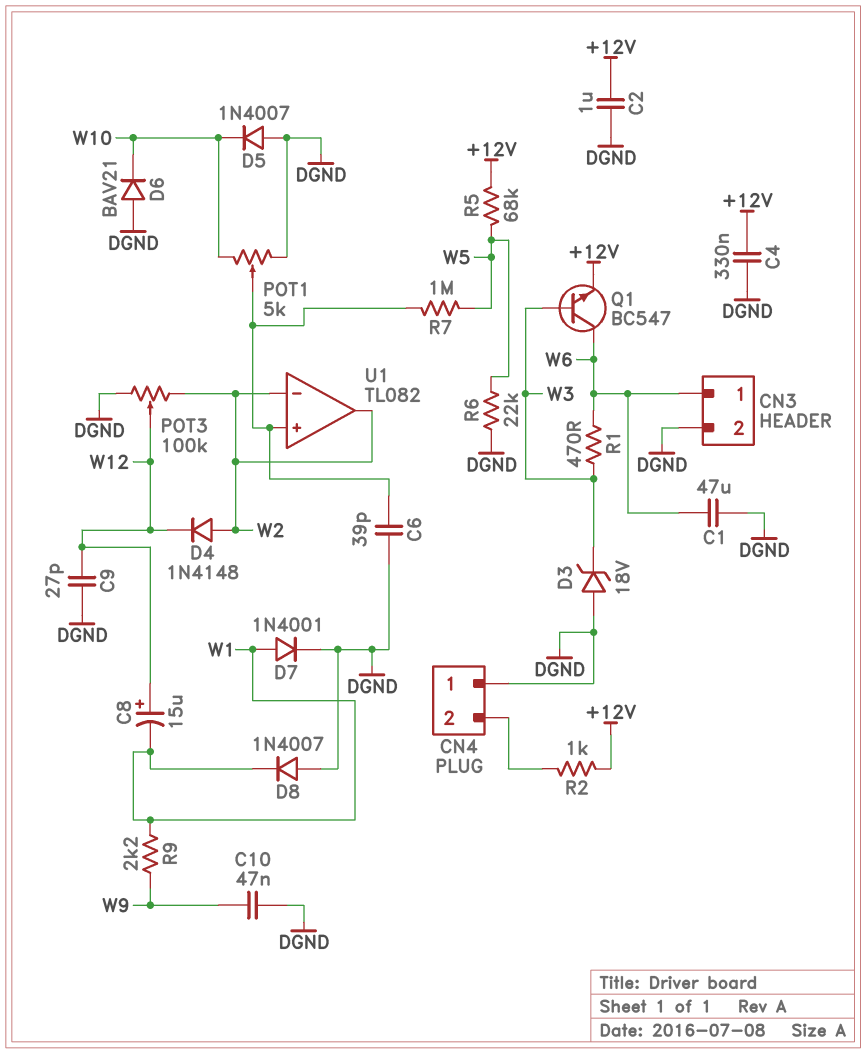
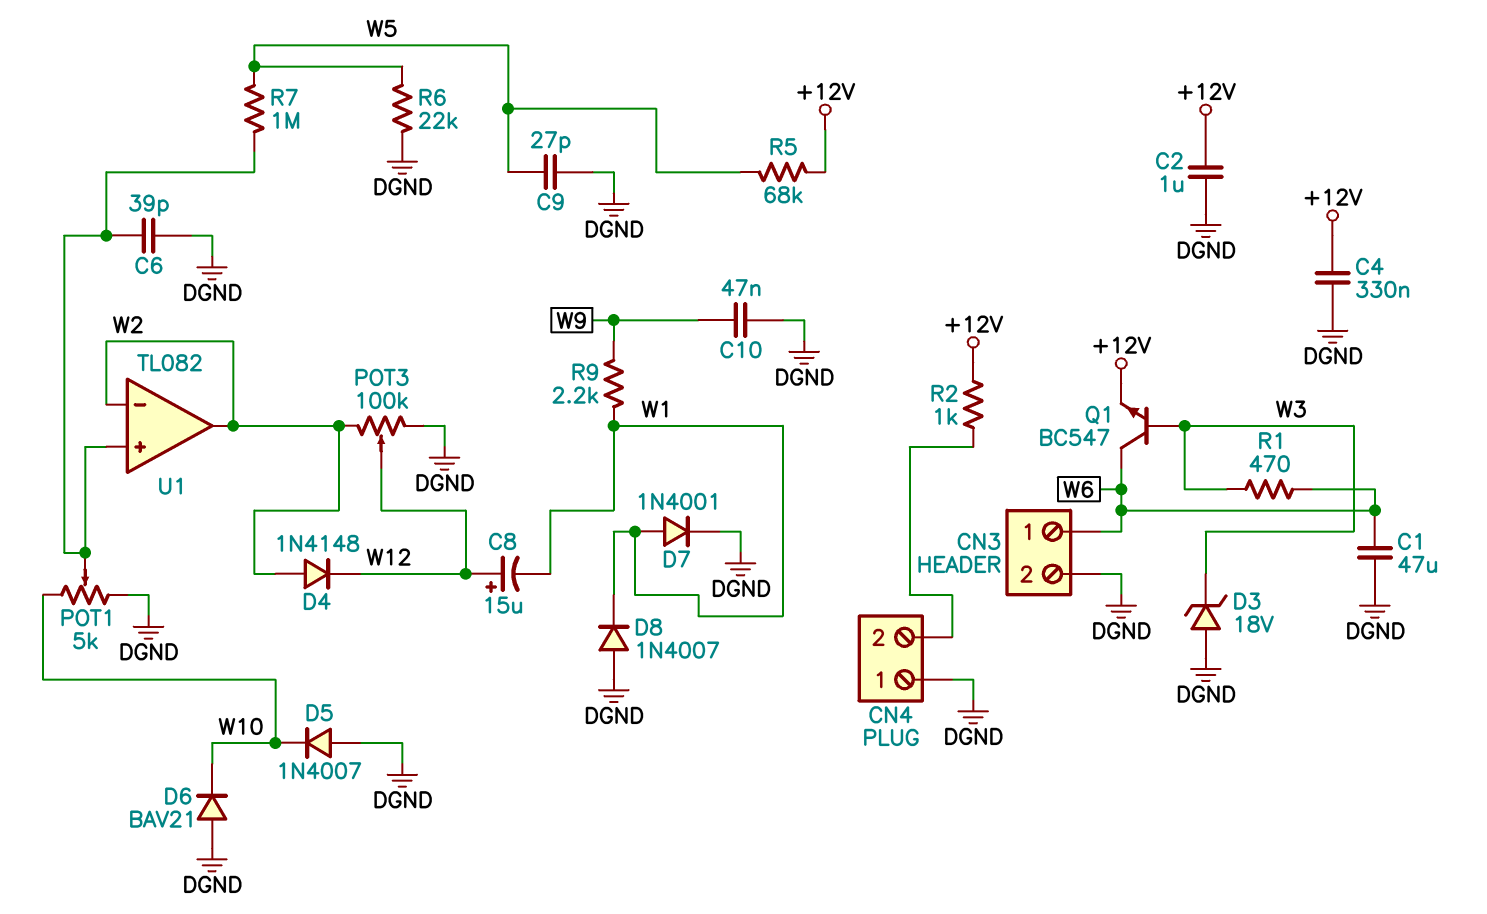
C9: 27pF (DGND, W12) -> 27pF (DGND, W5)

